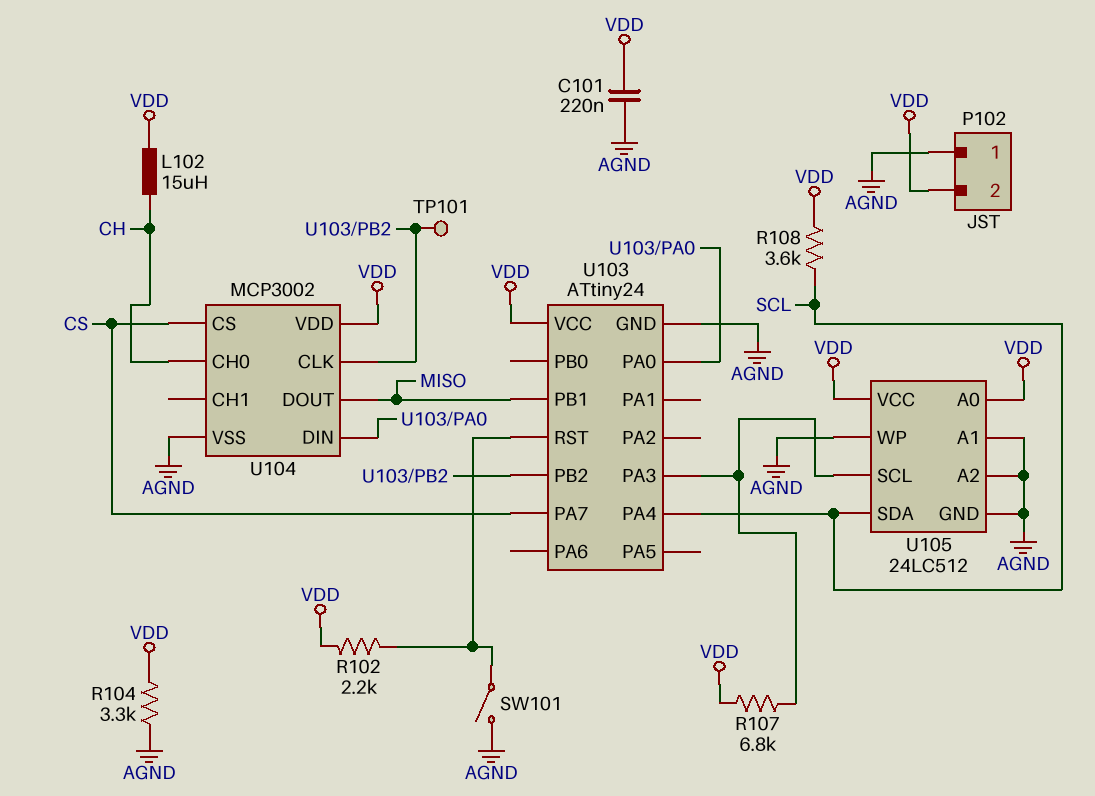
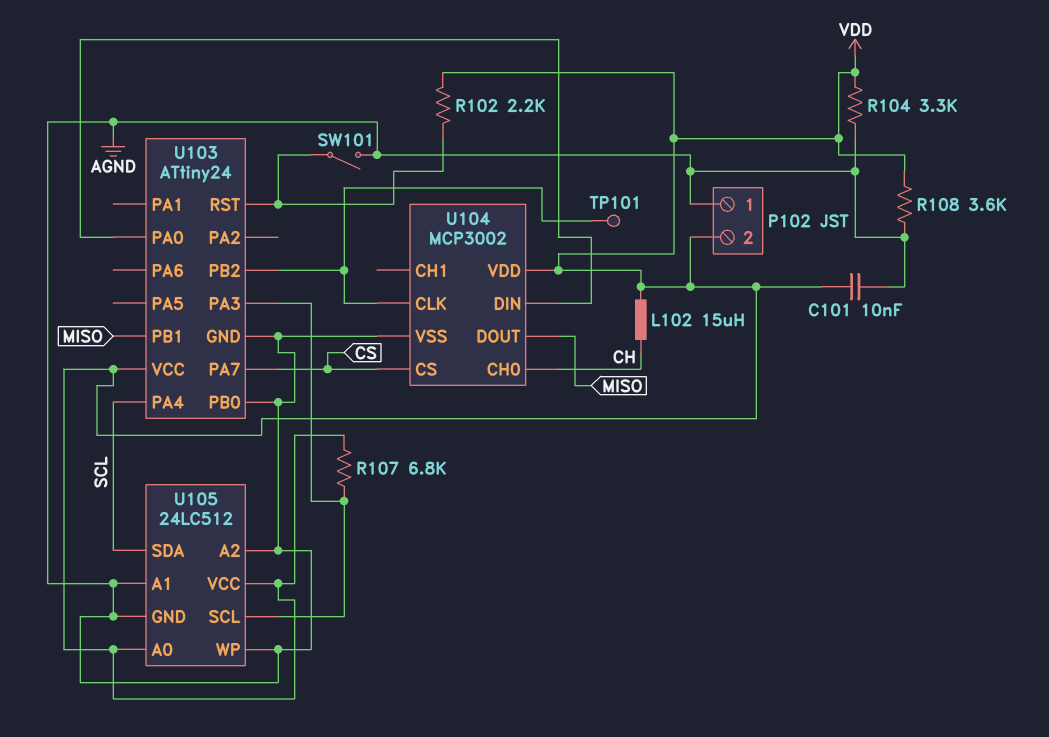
C101: 220nF (AGND, VDD) -> 10nF (AGND, VDD)
R108: 3.6k (SCL, VDD) -> 3.6k (AGND, VDD)
U103 pin PB0: none -> AGND

